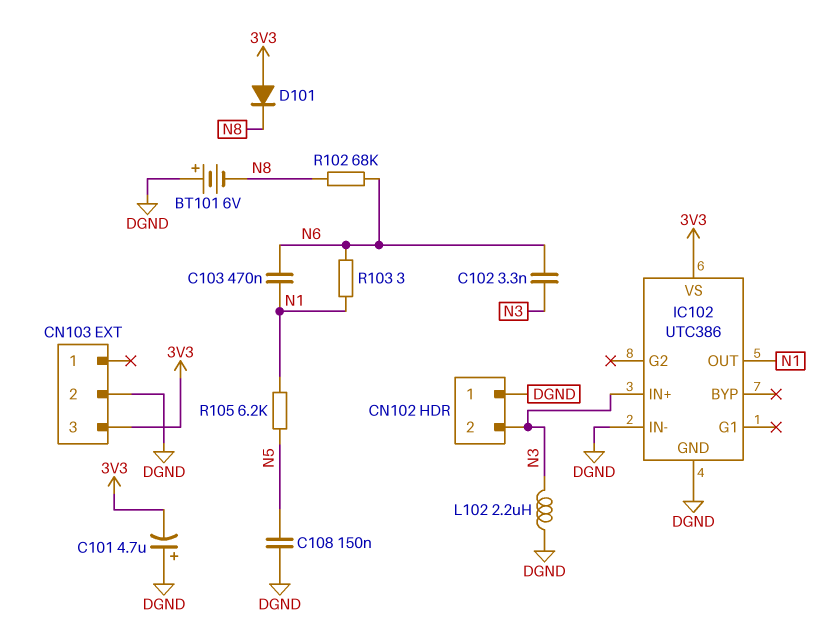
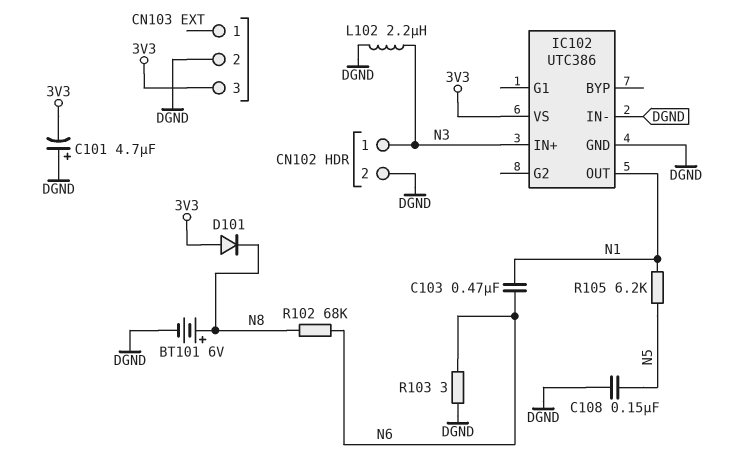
BT101: 6V (plus DGND, minus N8) -> 6V (plus N8, minus DGND)
C102: 3.3nF (N3, N6) -> none
CN102 pin 1: DGND -> N3
CN102 pin 2: N3 -> DGND
R103: 3 (N1, N6) -> 3 (DGND, N6)

